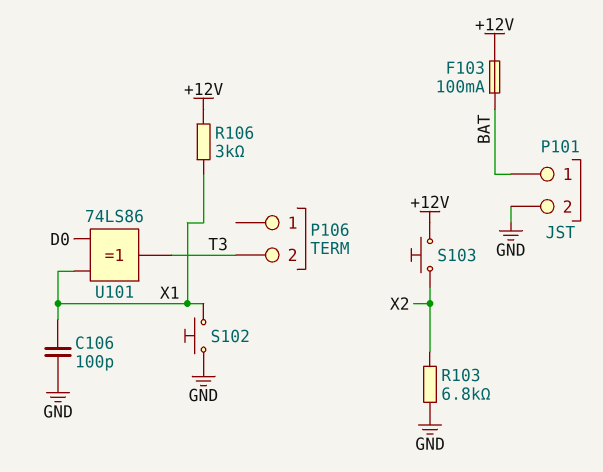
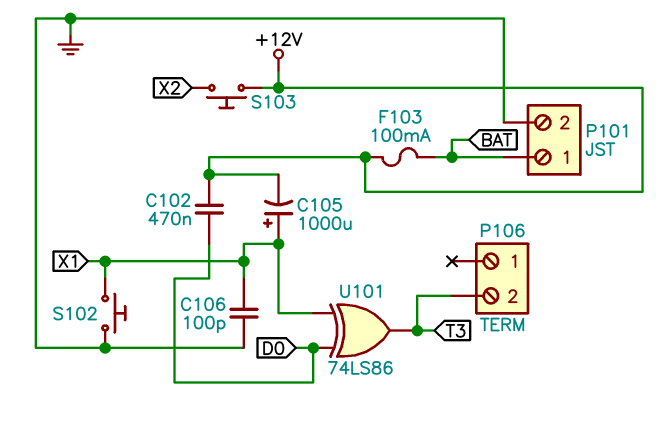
C102: none -> 470nF (+12V, D0)
C105: none -> 1000uF (plus X1, minus +12V)
R103: 6.8k (GND, X2) -> none
R106: 3k (+12V, X1) -> none

